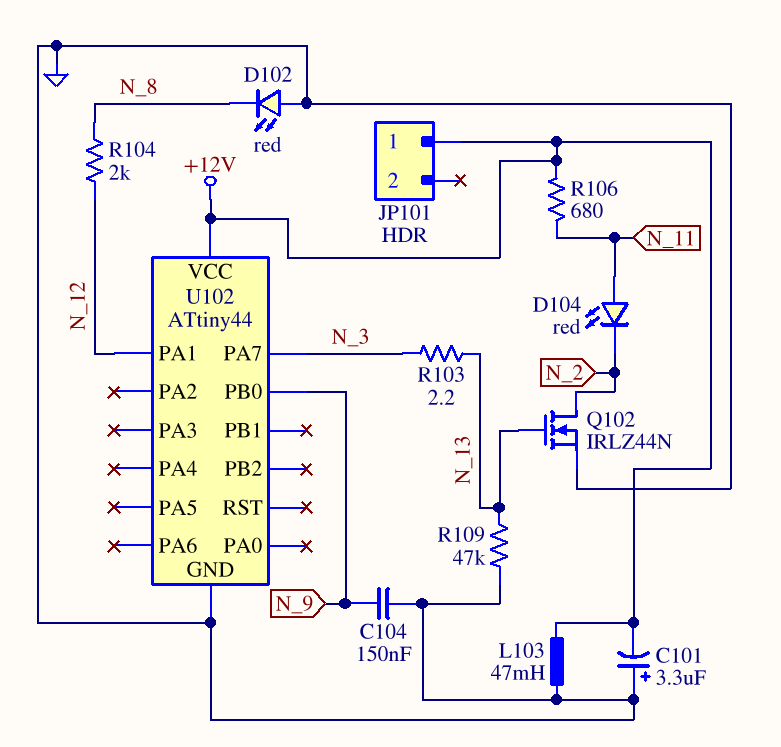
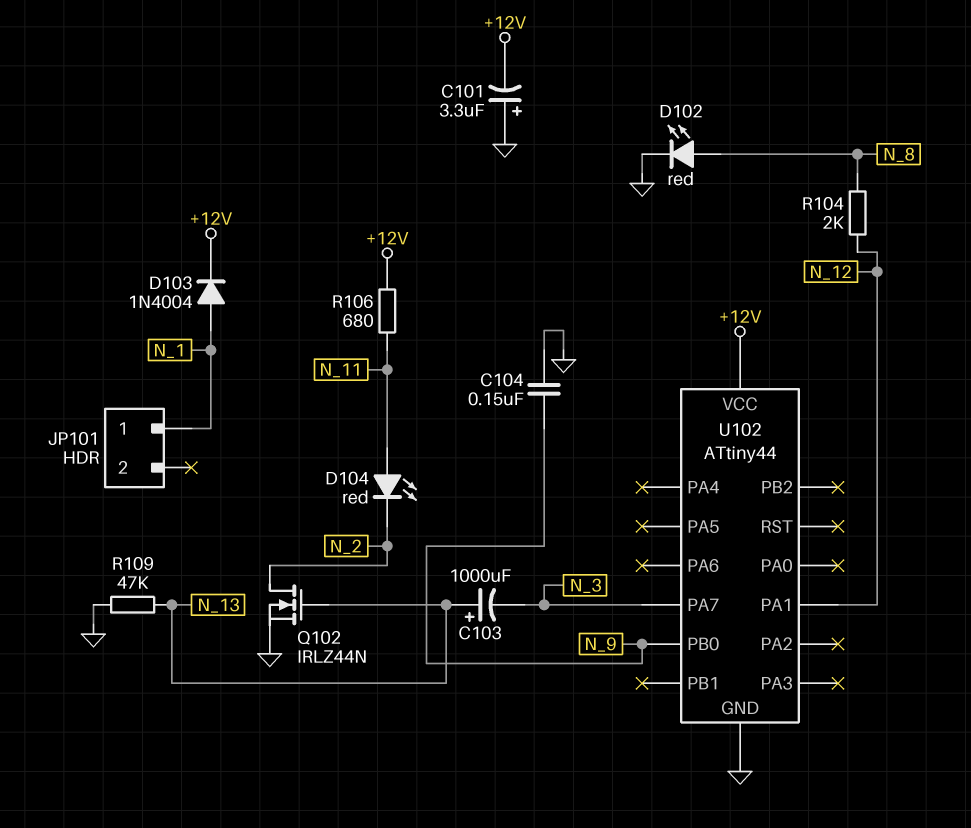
C103: none -> 1000uF (plus N_13, minus N_3)
D102: LED red (A GND, K N_8) -> LED red (A N_8, K GND)
D103: none -> diode 1N4004 (A N_1, K +12V)
JP101 pin 1: +12V -> N_1
L103: 47mH (+12V, GND) -> none
R103: 2.2 (N_3, N_13) -> none

